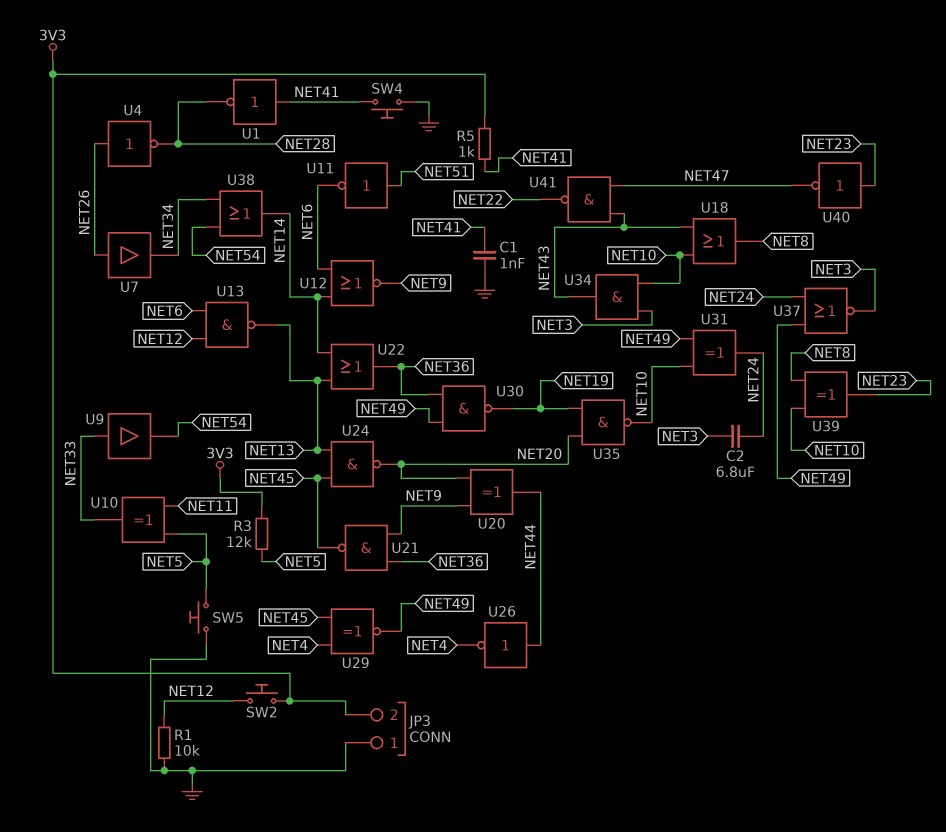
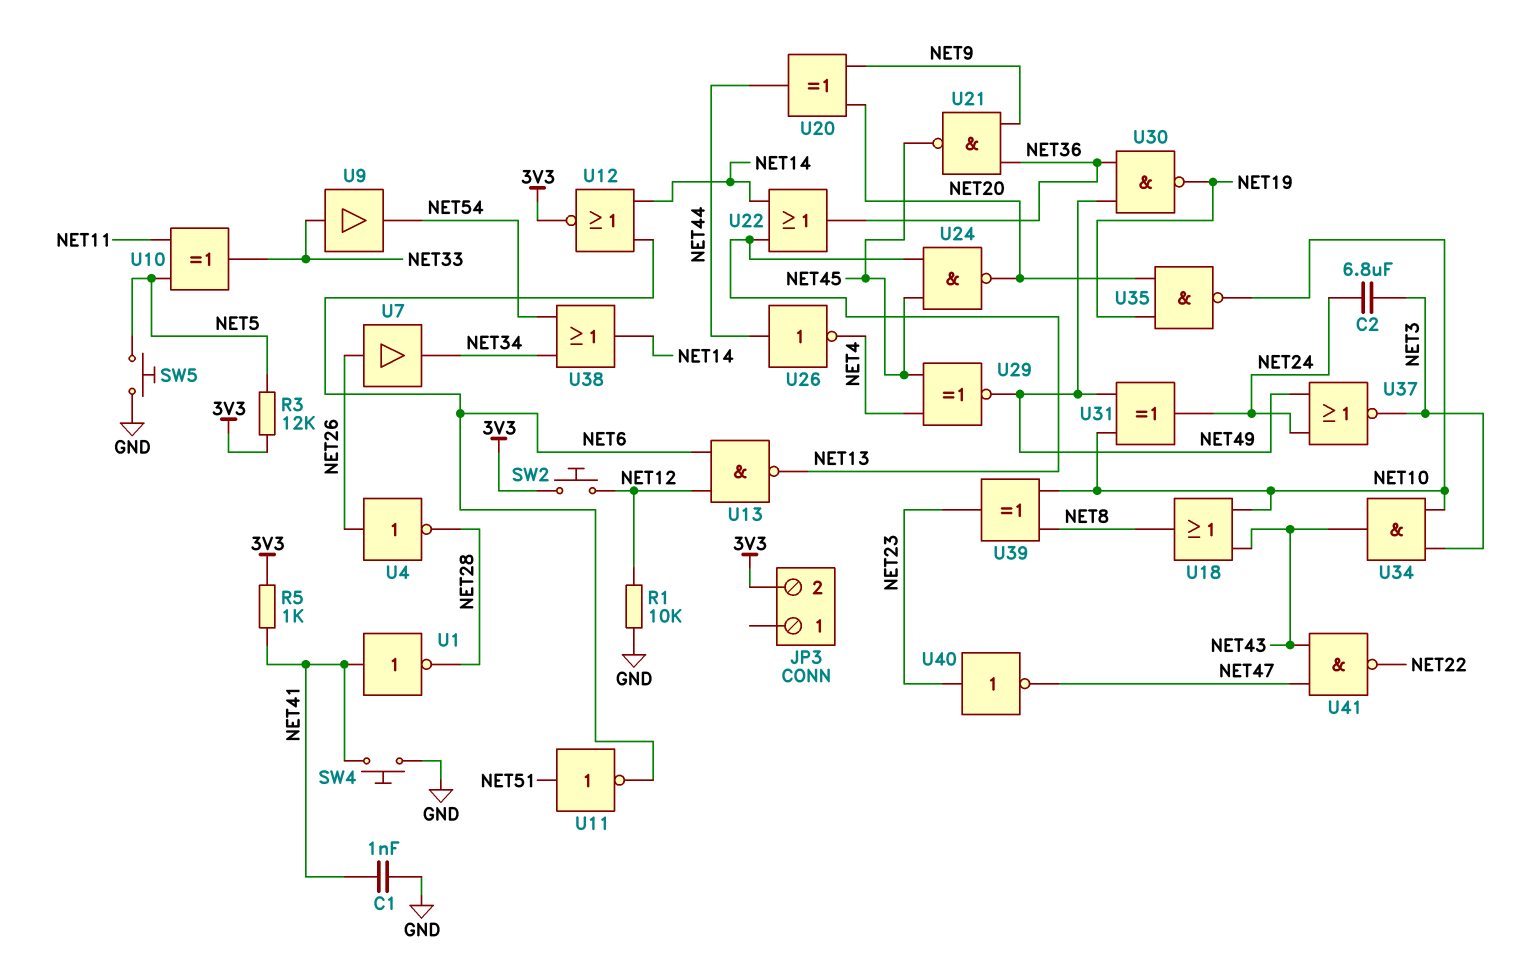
JP3 pin 1: GND -> none
U12: NOR (in NET6, in NET14, out NET9) -> NOR (in NET6, in NET14, out 3V3)

